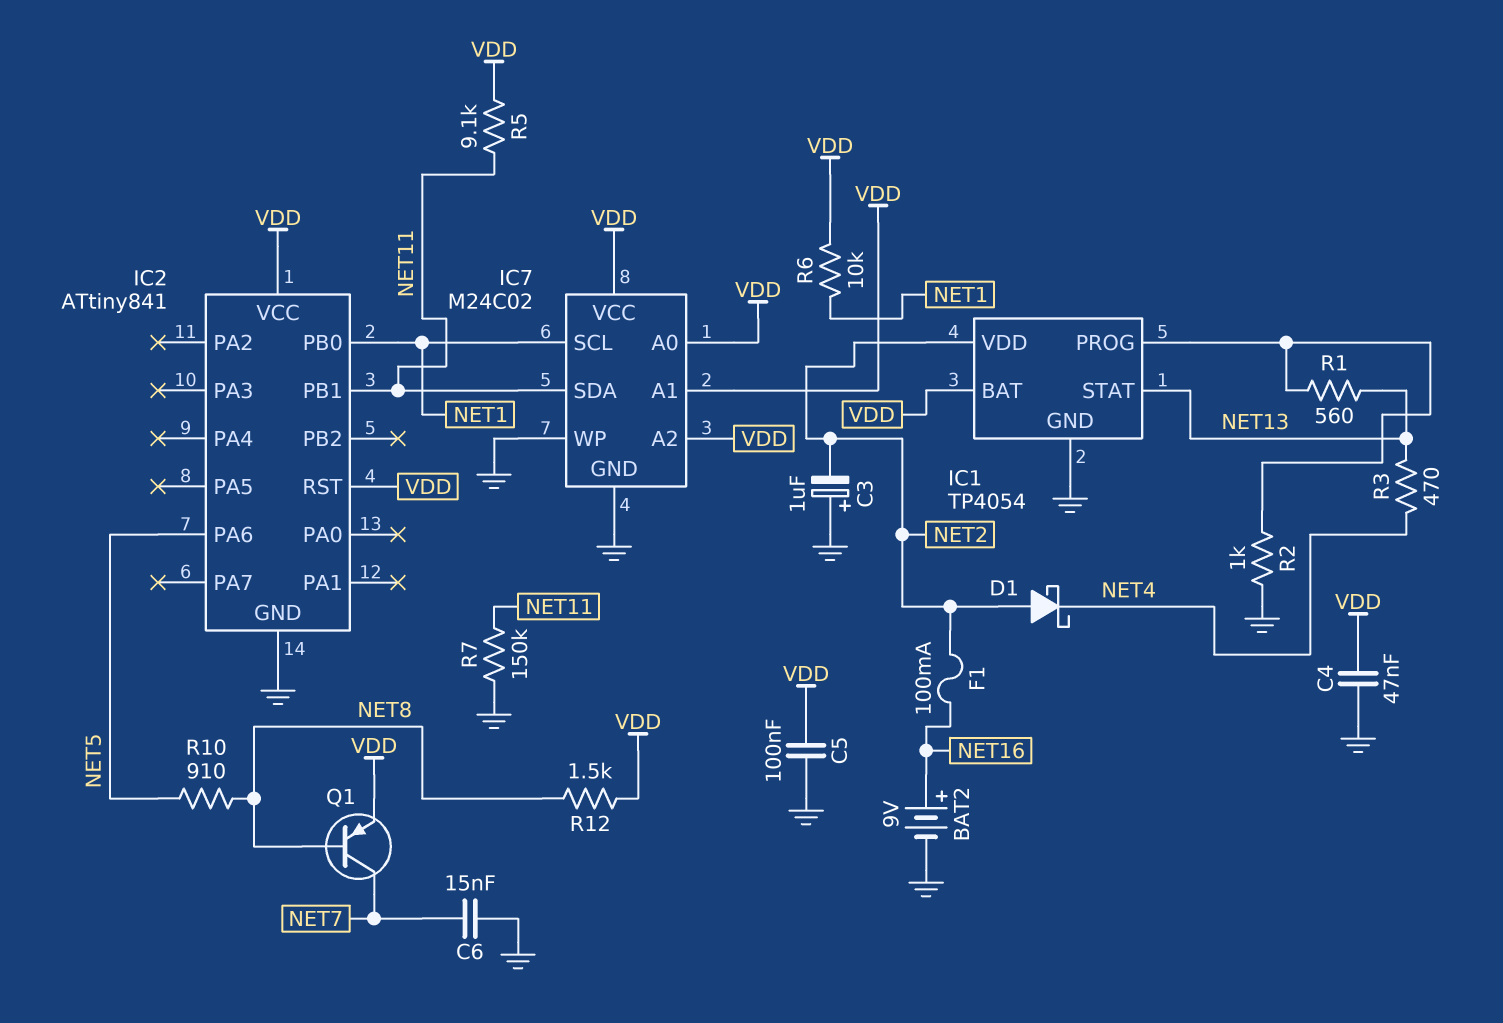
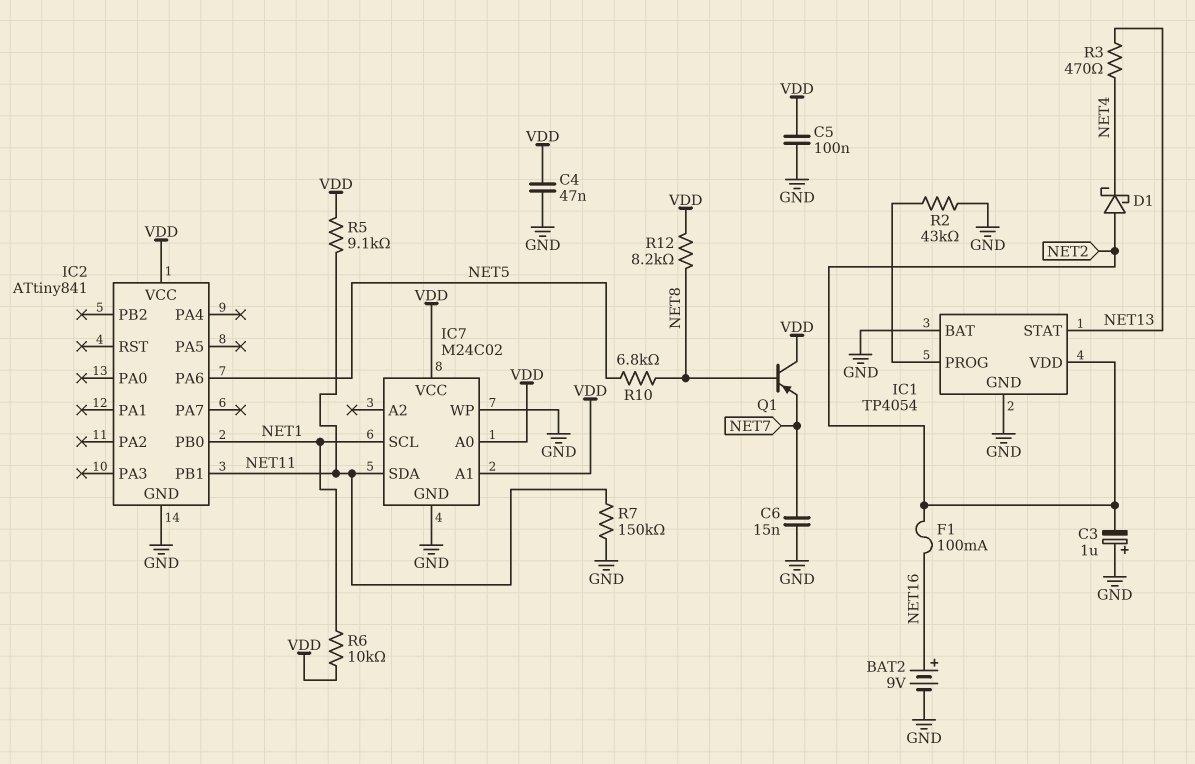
IC1 pin BAT: VDD -> GND
IC2 pin RST: VDD -> none
IC7 pin A2: VDD -> none
Q1: PNP (B NET8, C NET7, E VDD) -> PNP (B NET8, C VDD, E NET7)
R1: 560 (IC1/PROG, NET13) -> none
R2: 1k (GND, IC1/PROG) -> 43k (GND, IC1/PROG)
R10: 910 (NET5, NET8) -> 6.8k (NET5, NET8)
R12: 1.5k (NET8, VDD) -> 8.2k (NET8, VDD)

